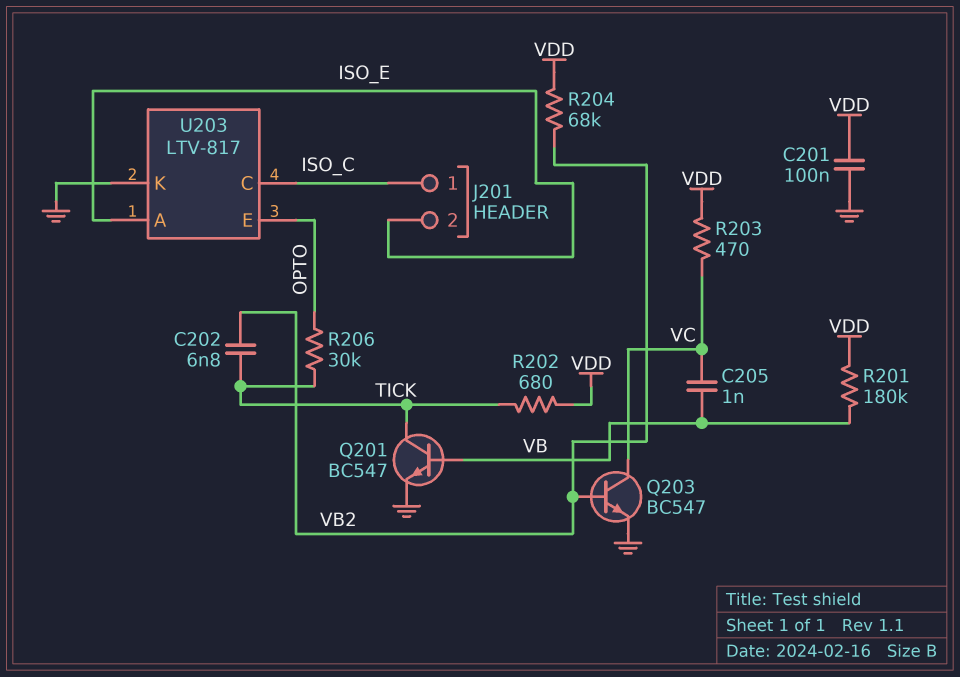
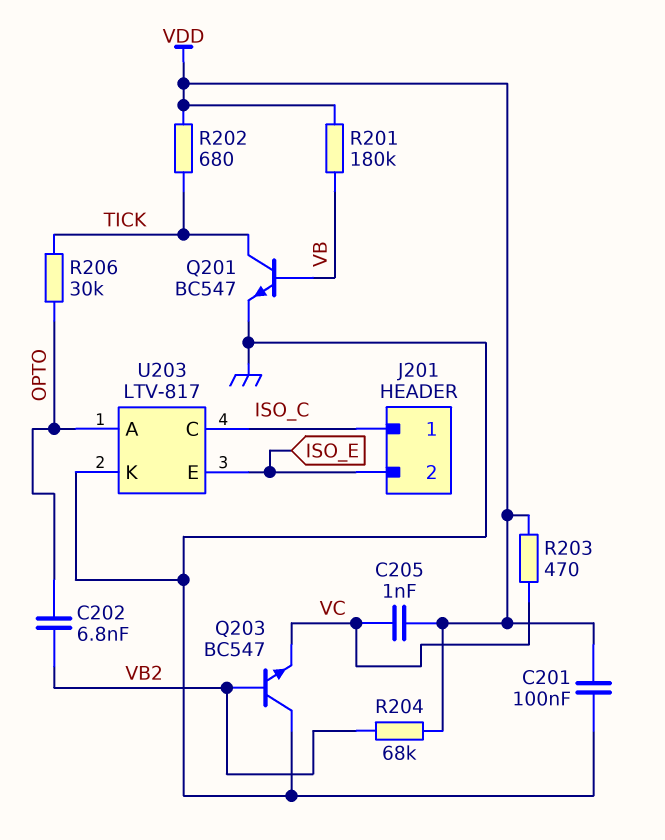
C202: 6.8nF (TICK, VB2) -> 6.8nF (OPTO, VB2)
C205: 1nF (VB, VC) -> 1nF (VC, VDD)
Q203: NPN BC547 (B VB2, C VC, E GND) -> NPN BC547 (B VB2, C GND, E VC)
U203 pin A: ISO_E -> OPTO
U203 pin E: OPTO -> ISO_E

